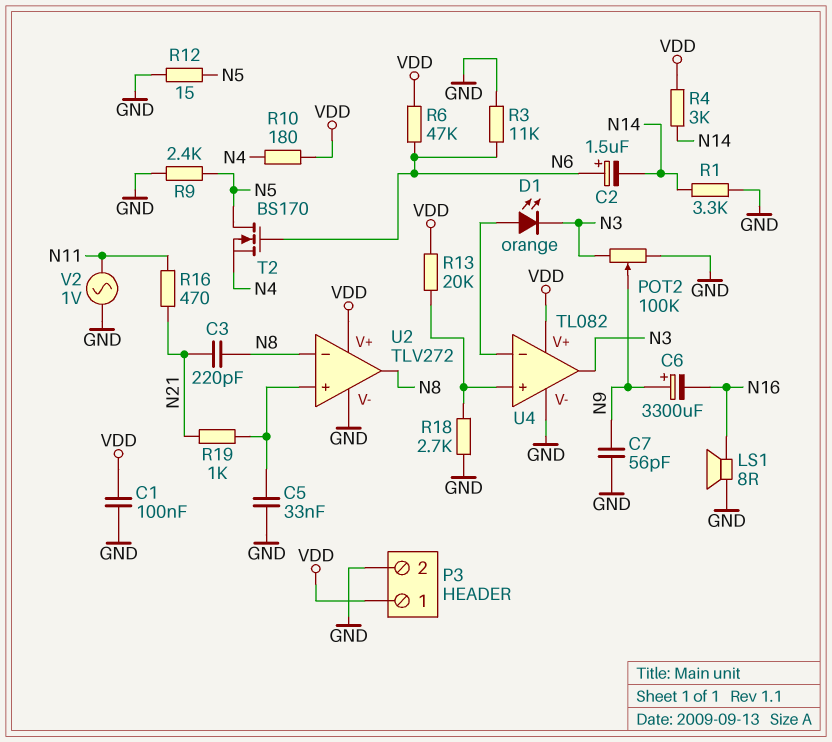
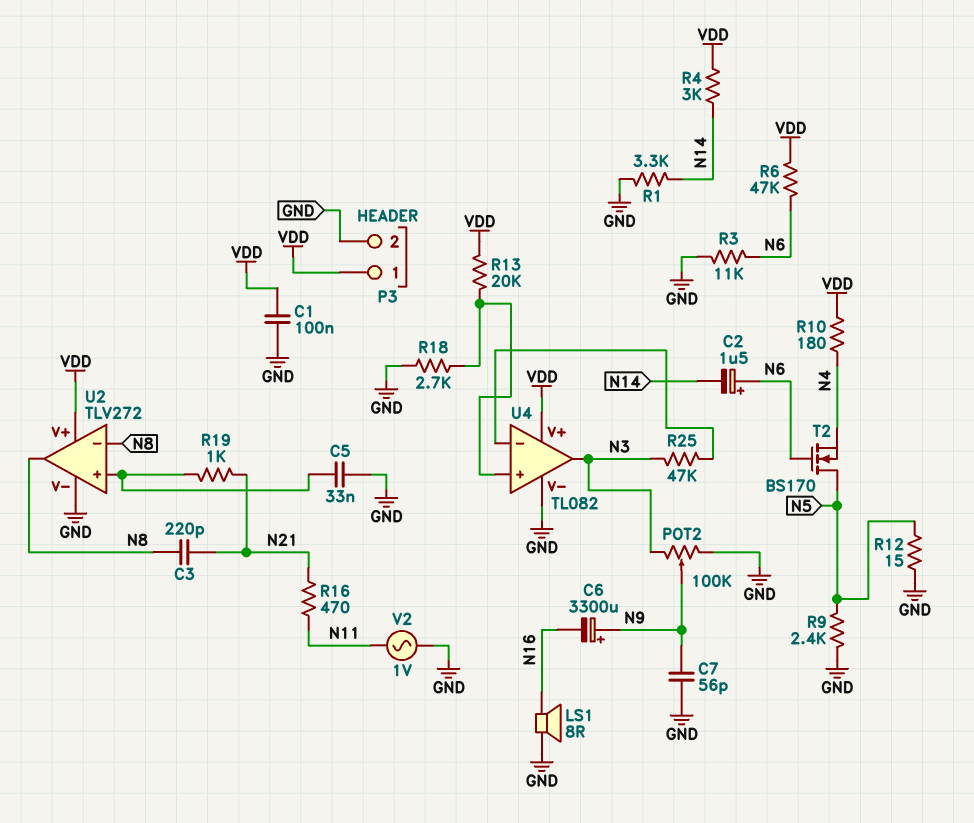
D1: LED orange (A U4/in-, K N3) -> none
R25: none -> 47k (N3, U4/in-)

